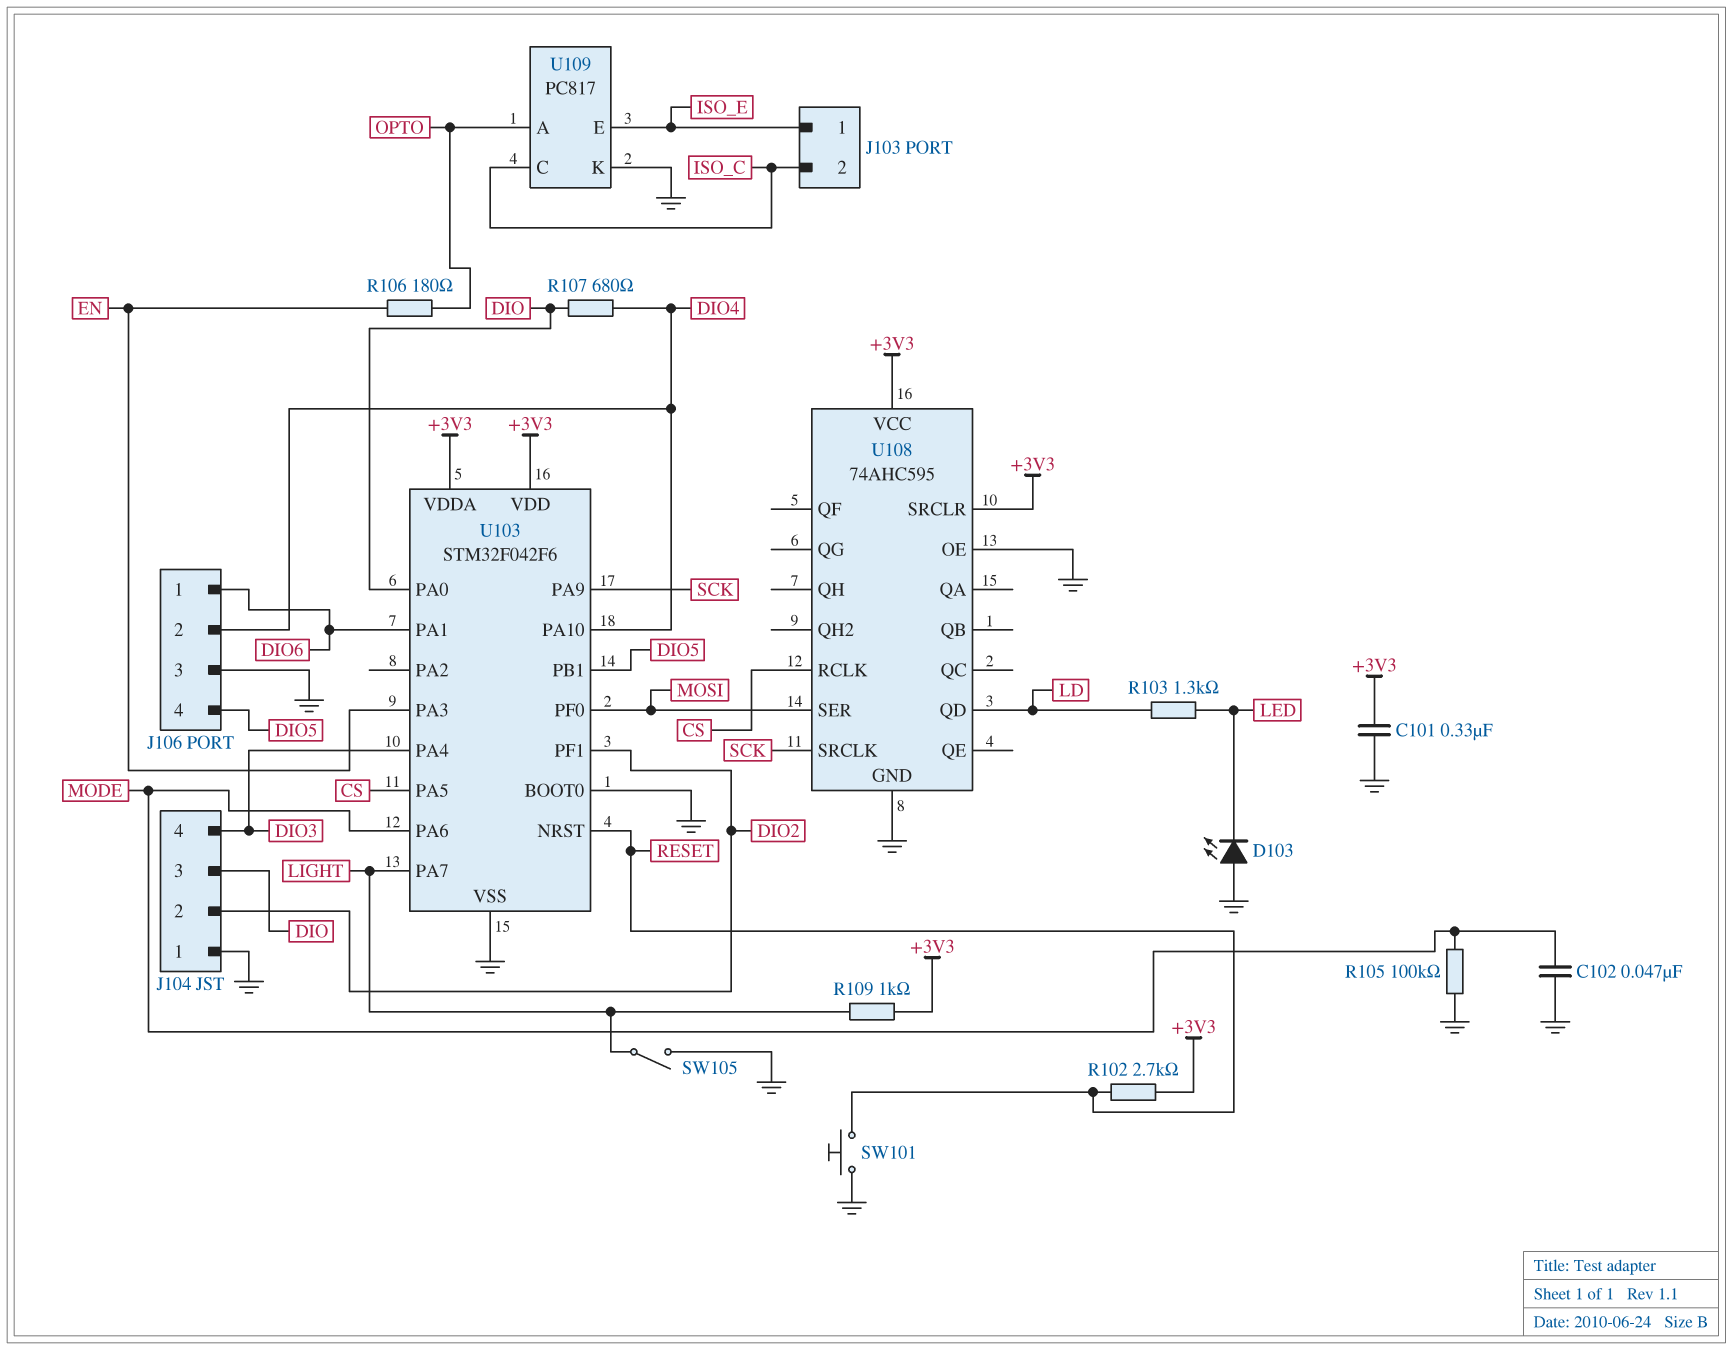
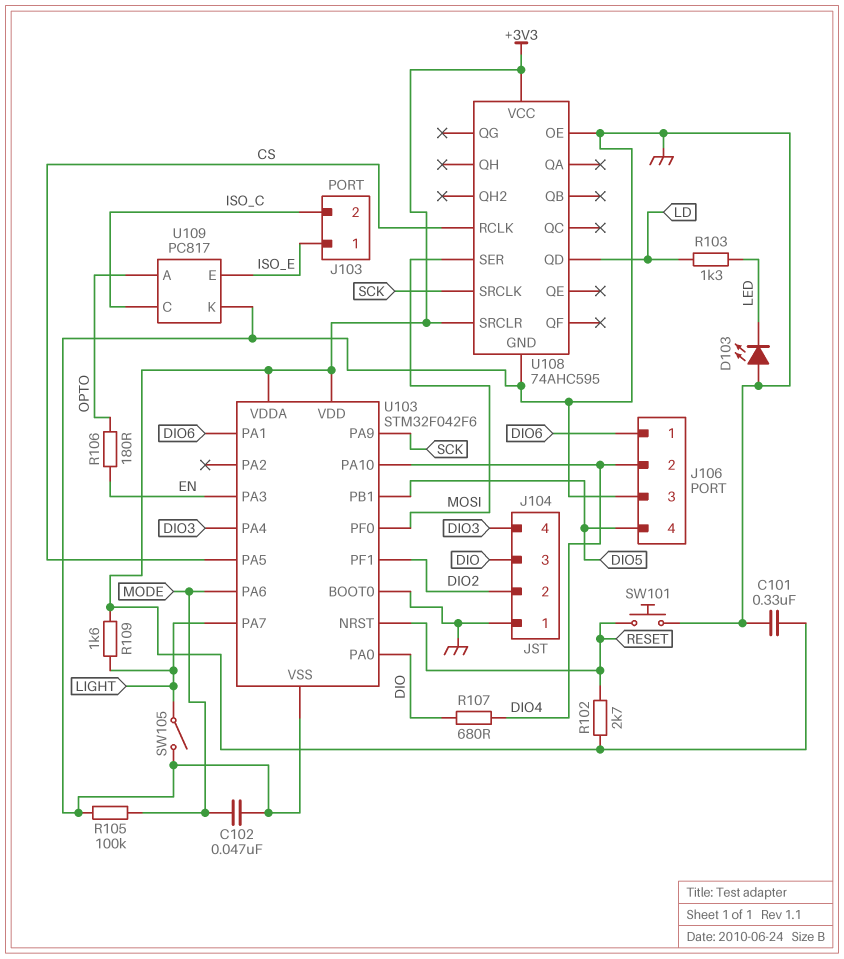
R109: 1k (+3V3, LIGHT) -> 1.6k (+3V3, LIGHT)

